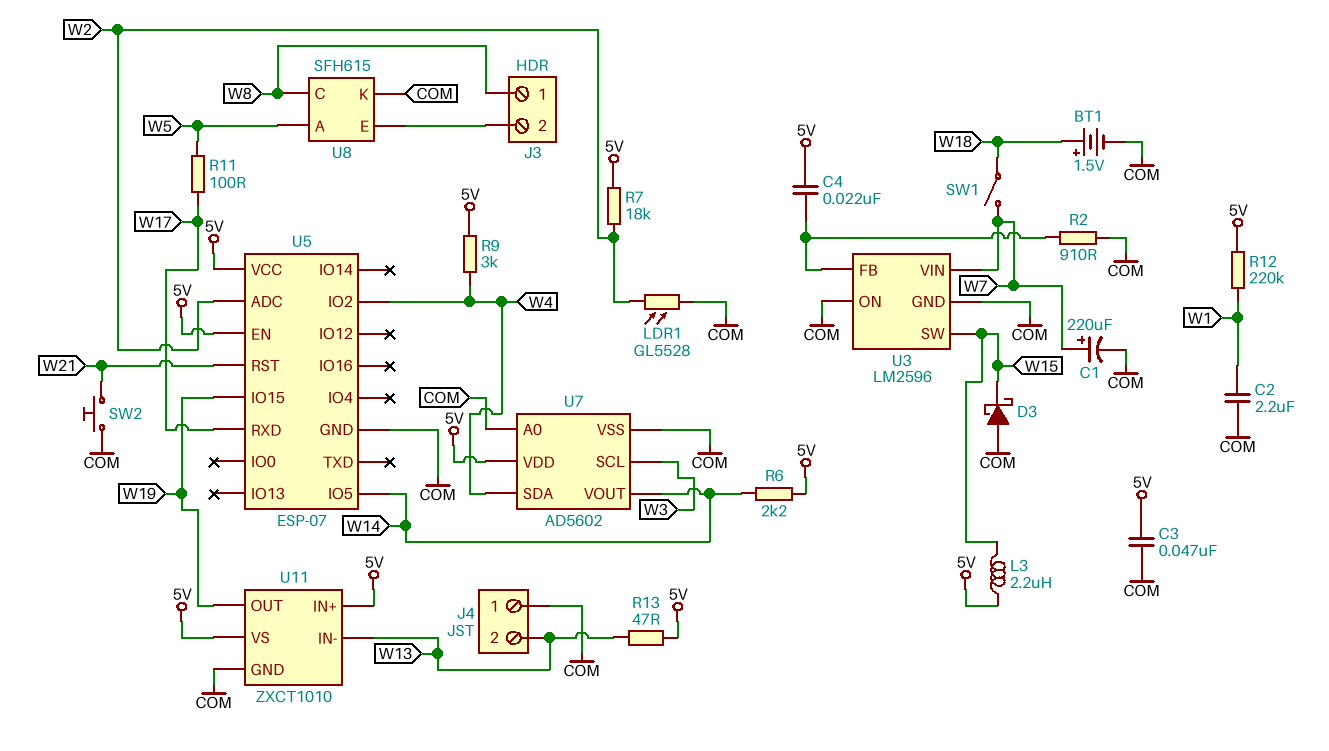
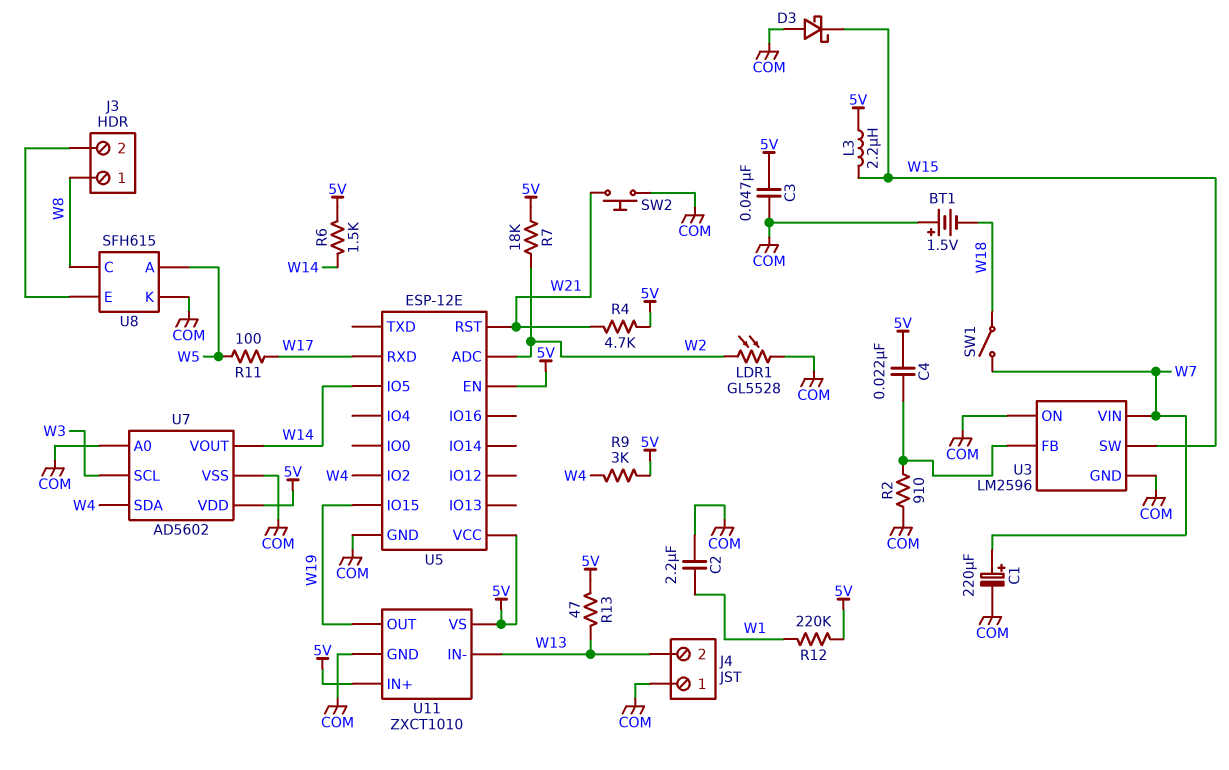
BT1: 1.5V (plus W18, minus COM) -> 1.5V (plus COM, minus W18)
R4: none -> 4.7k (5V, W21)
R6: 2.2k (5V, W14) -> 1.5k (5V, W14)
U5: ESP-07 -> ESP-12E

